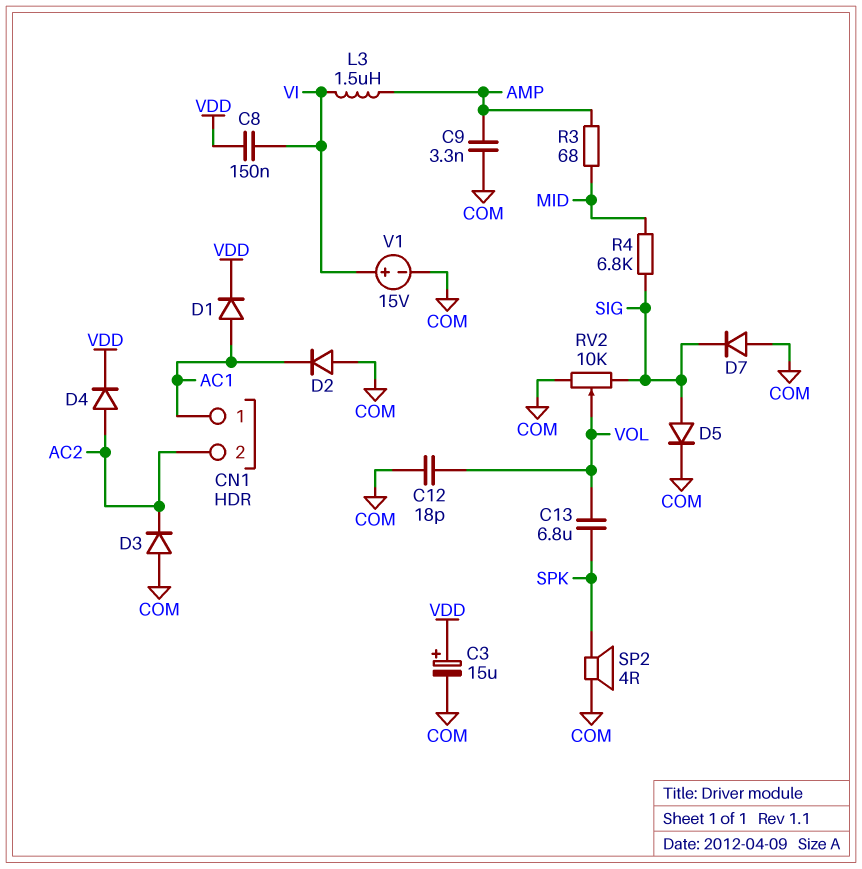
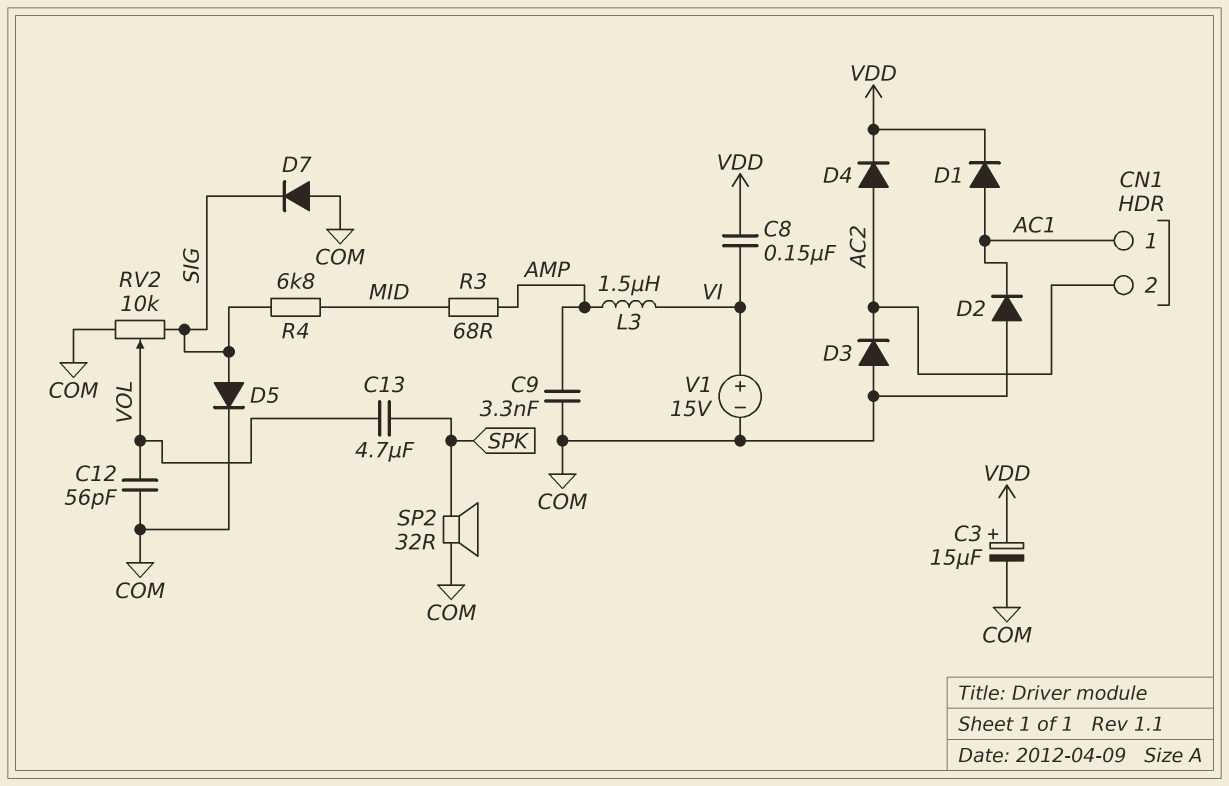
C12: 18pF (COM, VOL) -> 56pF (COM, VOL)
C13: 6.8uF (SPK, VOL) -> 4.7uF (SPK, VOL)
SP2: speaker 4R (COM, SPK) -> speaker 32R (COM, SPK)

